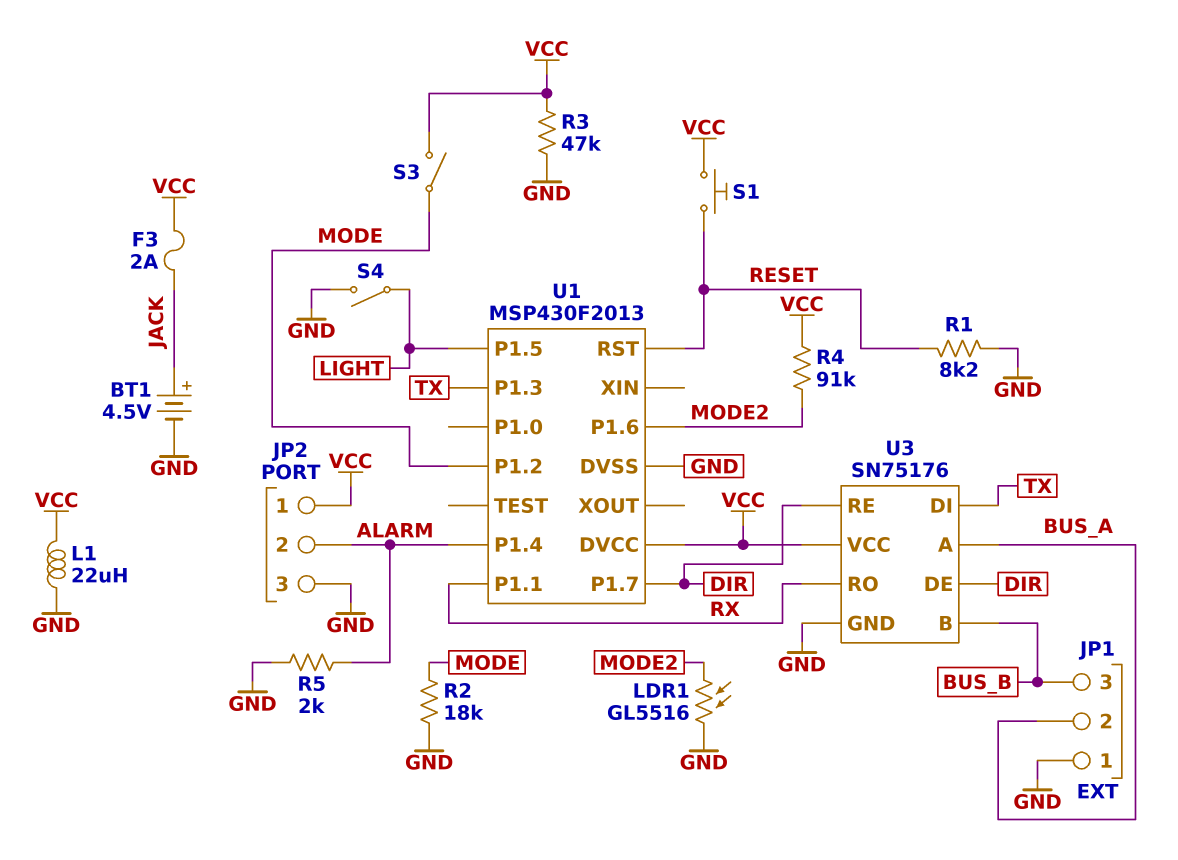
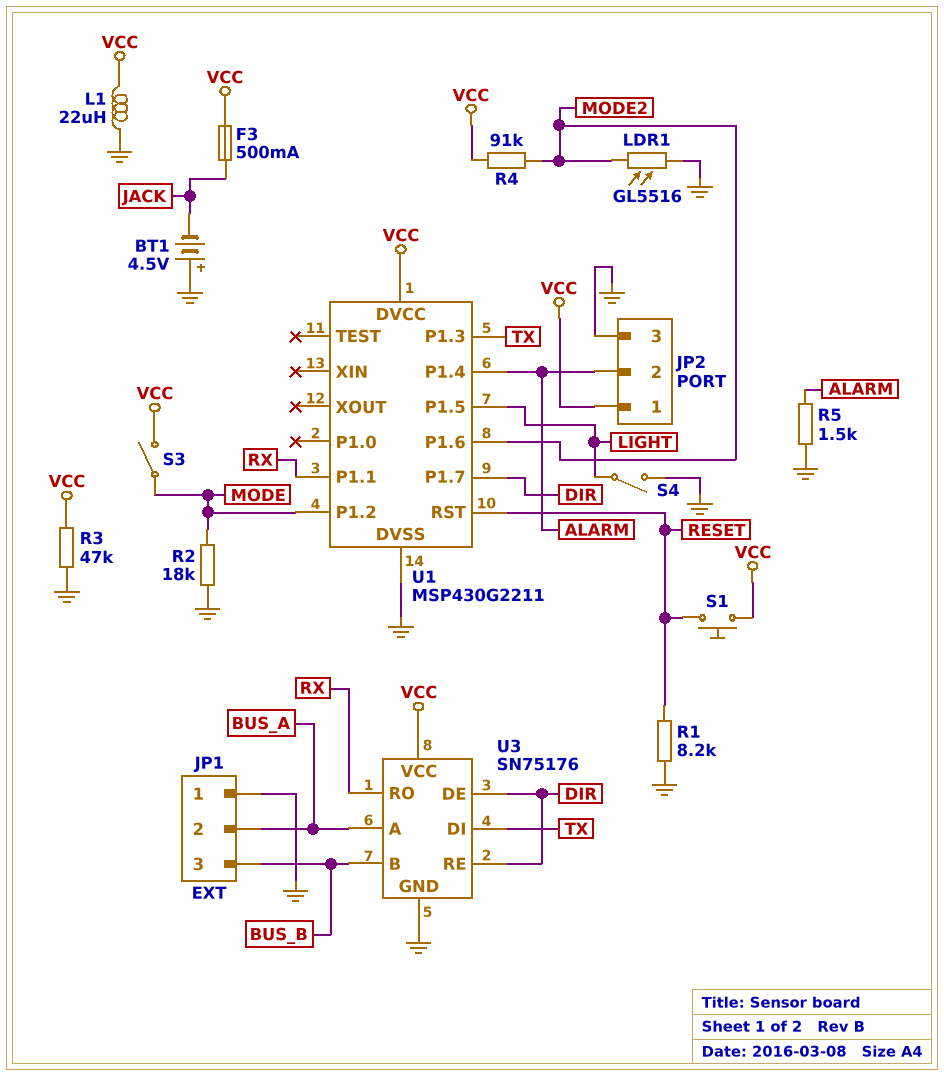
BT1: 4.5V (plus JACK, minus GND) -> 4.5V (plus GND, minus JACK)
F3: 2A (JACK, VCC) -> 500mA (JACK, VCC)
R5: 2k (ALARM, GND) -> 1.5k (ALARM, GND)
U1: MSP430F2013 -> MSP430G2211

